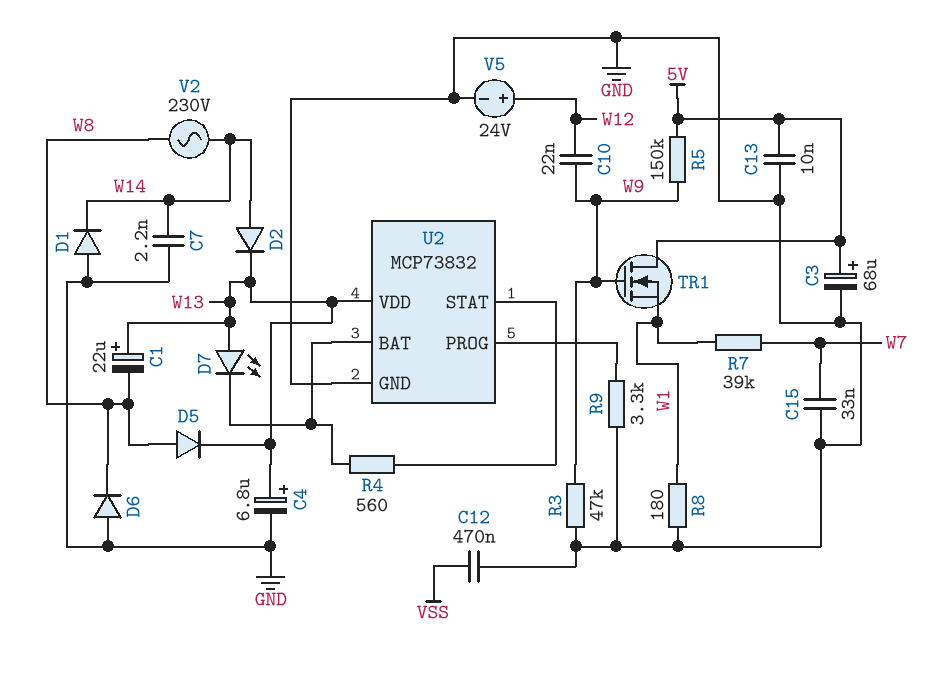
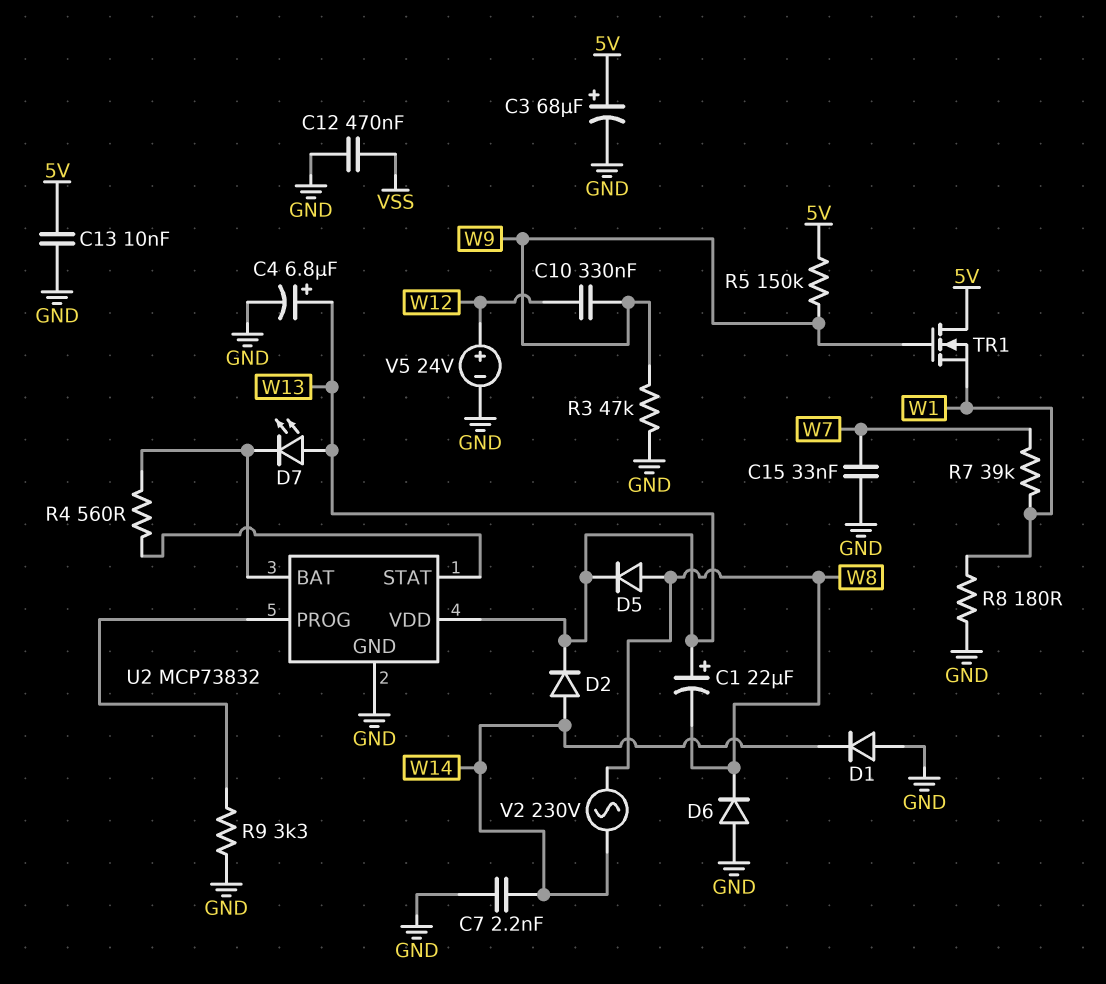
C10: 22nF (W9, W12) -> 330nF (W9, W12)

